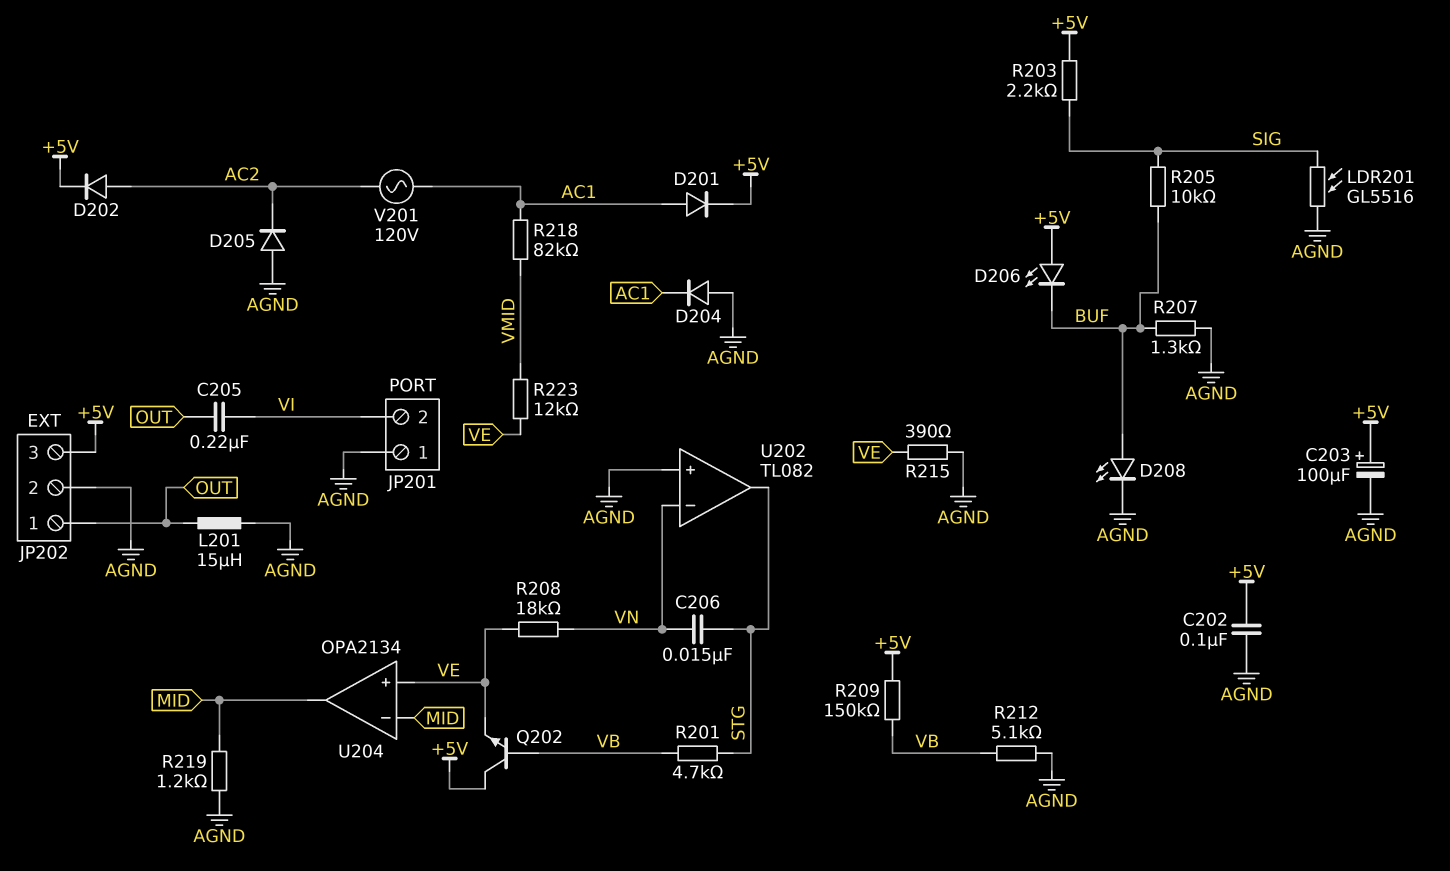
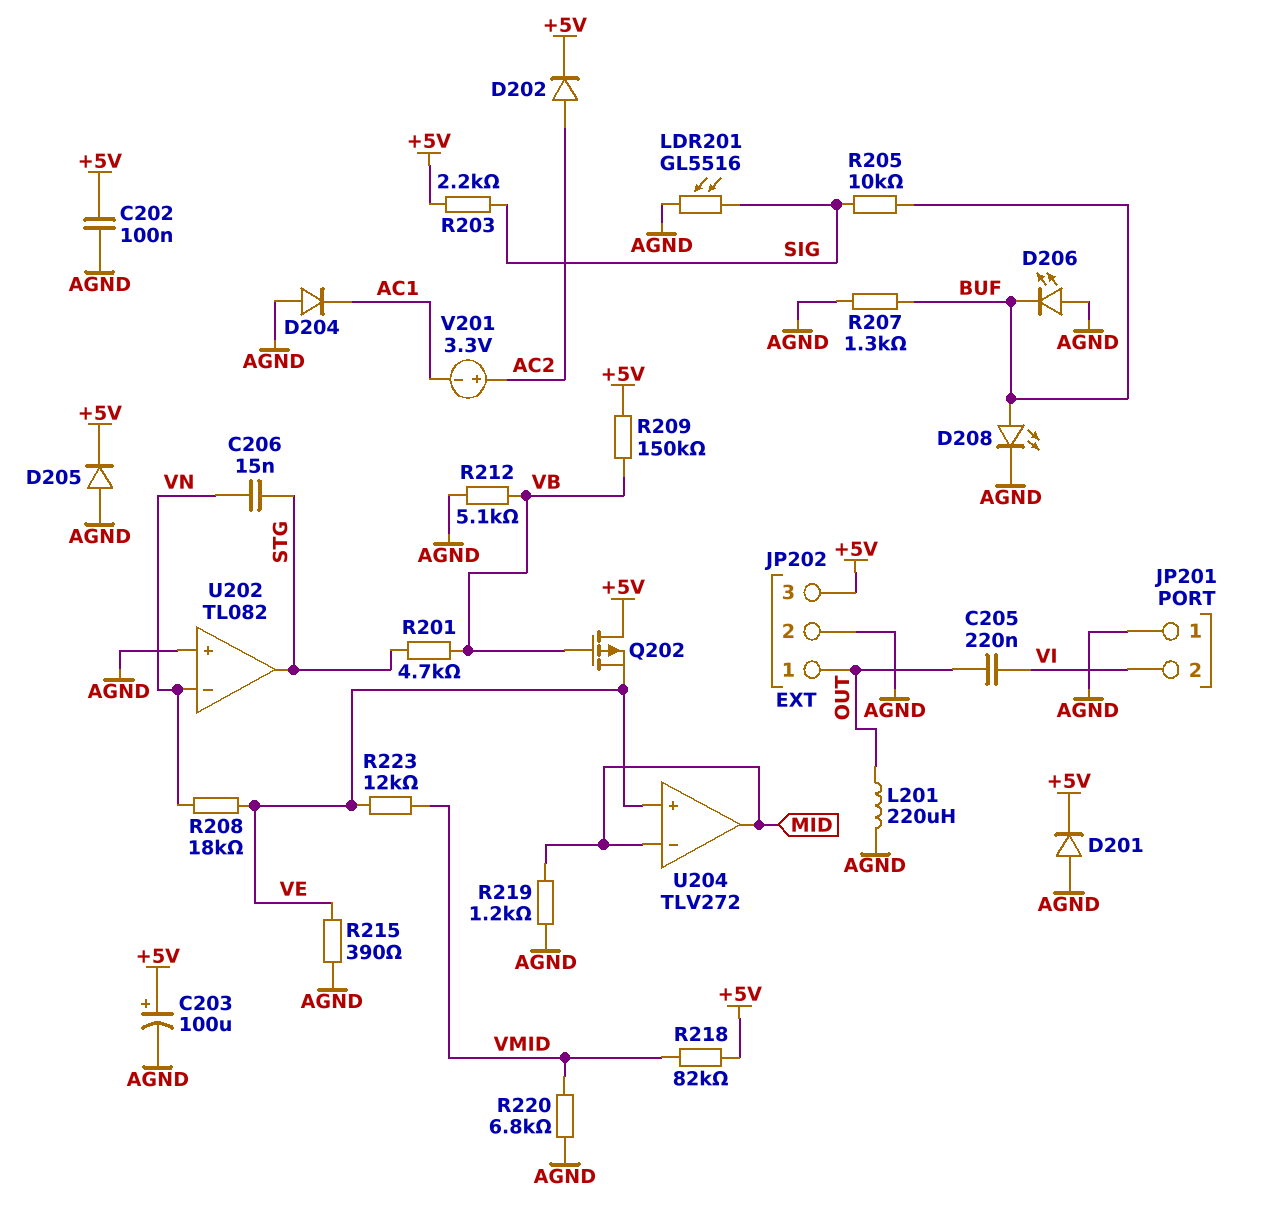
D201: diode (A AC1, K +5V) -> diode (A AGND, K +5V)
D205: diode (A AGND, K AC2) -> diode (A AGND, K +5V)
D206: LED (A +5V, K BUF) -> LED (A AGND, K BUF)
L201: 15uH (AGND, OUT) -> 220uH (AGND, OUT)
Q202: NPN (B VB, C +5V, E VE) -> PMOS (G VB, D +5V, S VE)
R218: 82k (AC1, VMID) -> 82k (+5V, VMID)
R220: none -> 6.8k (AGND, VMID)
U204: OPA2134 -> TLV272
V201: AC 120V (AC1, AC2) -> 3.3V (plus AC2, minus AC1)

